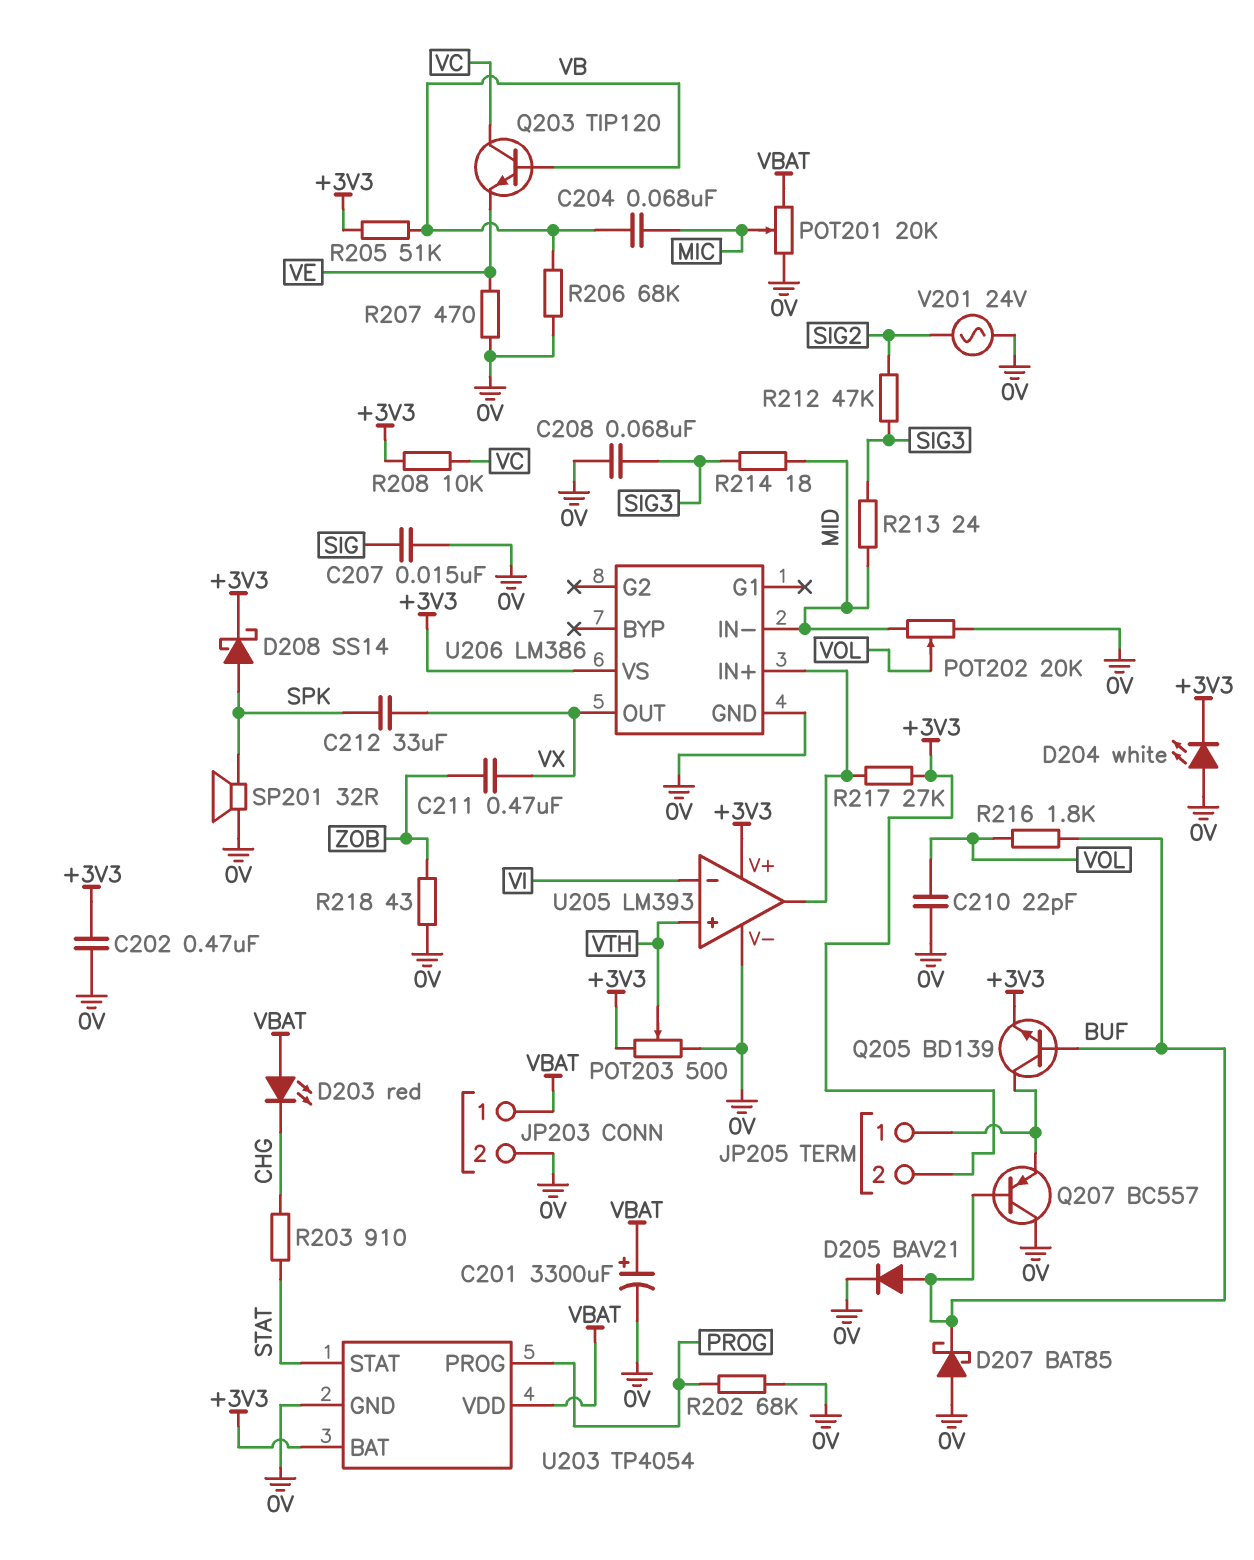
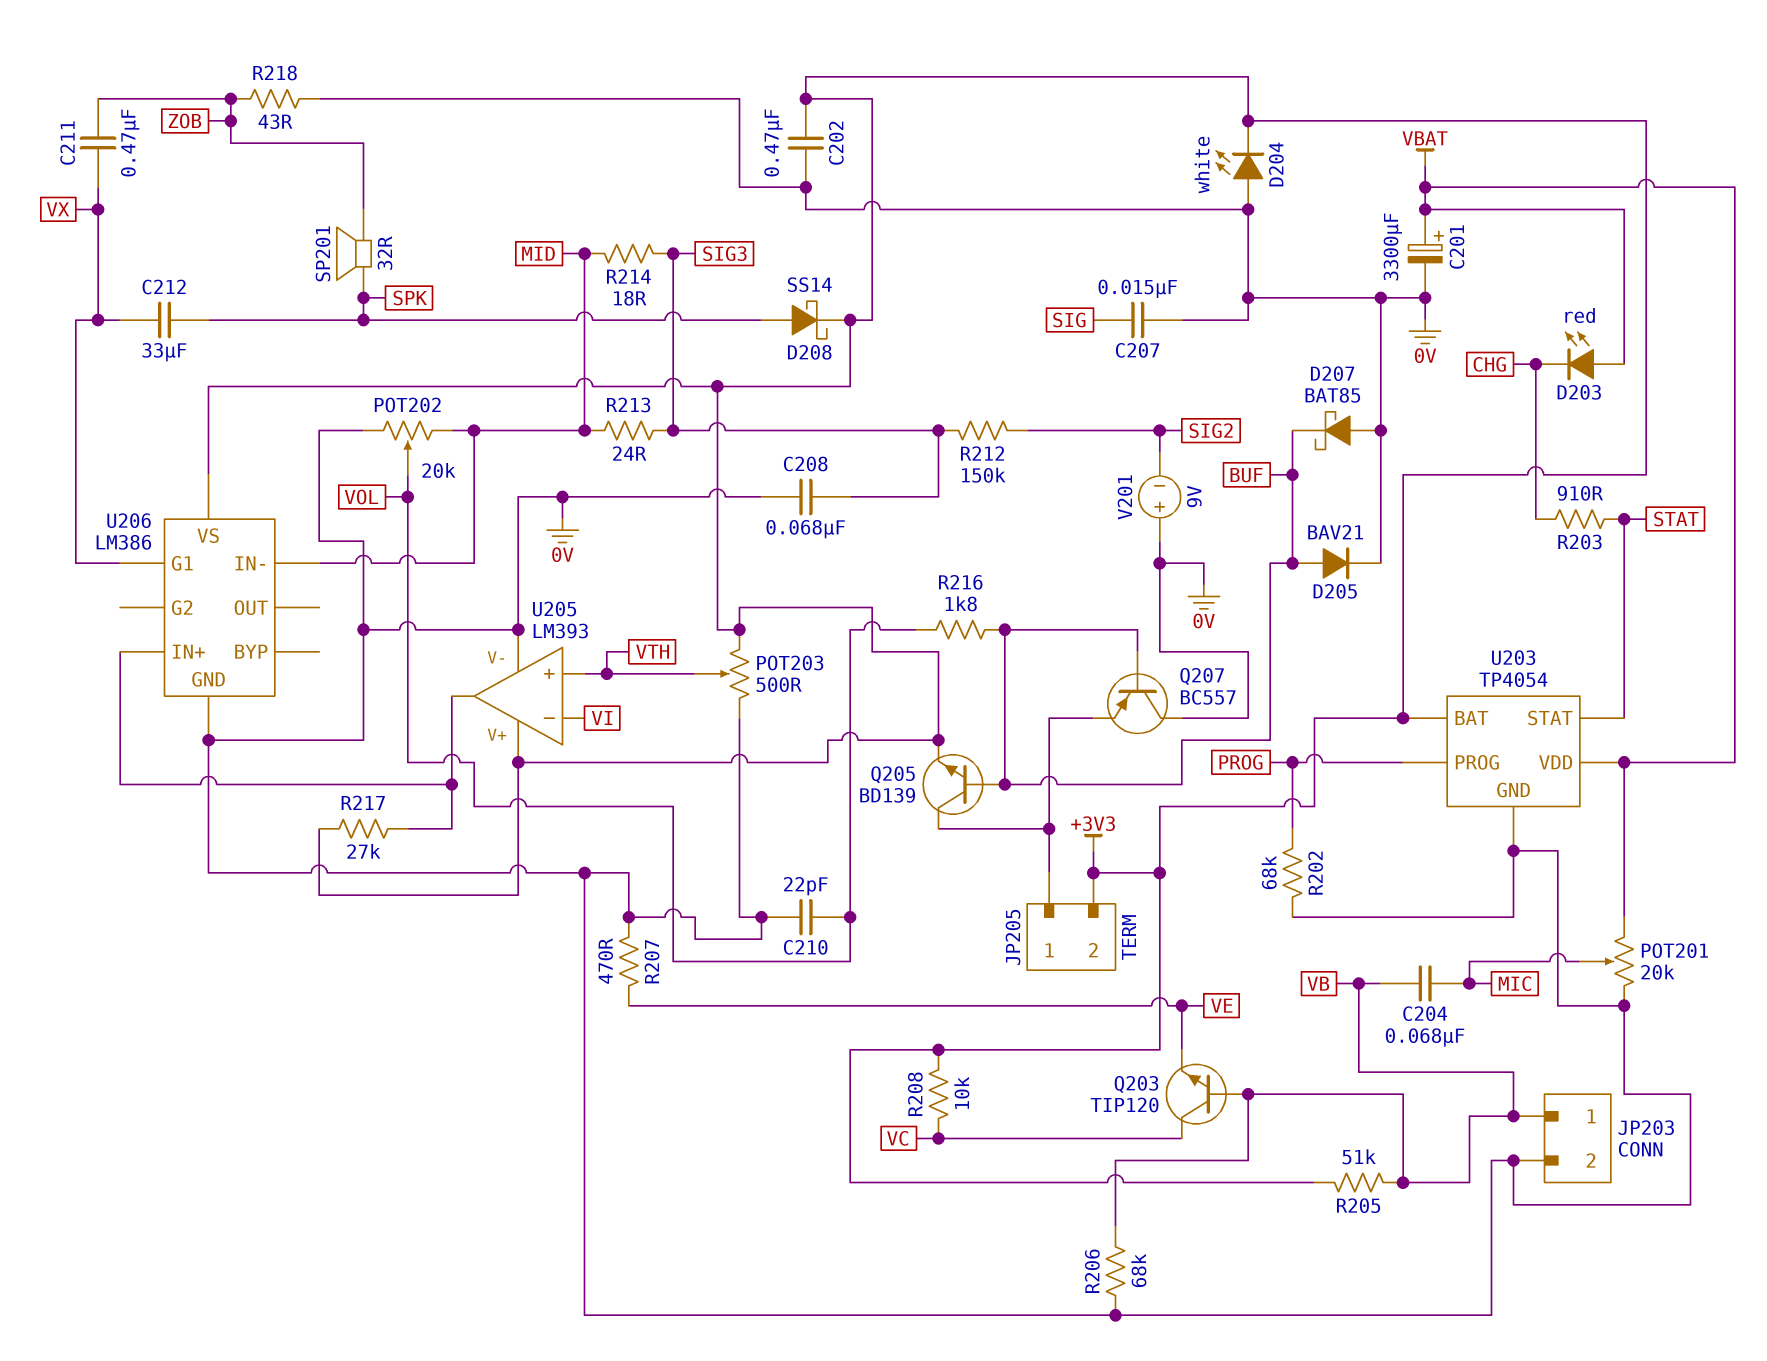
JP203 pin 1: VBAT -> VB
R212: 47k (SIG2, SIG3) -> 150k (SIG2, SIG3)
SP201: speaker 32R (0V, SPK) -> speaker 32R (SPK, ZOB)
U206 pin G1: none -> VX
U206 pin OUT: VX -> none
V201: AC 24V (0V, SIG2) -> 9V (plus 0V, minus SIG2)

